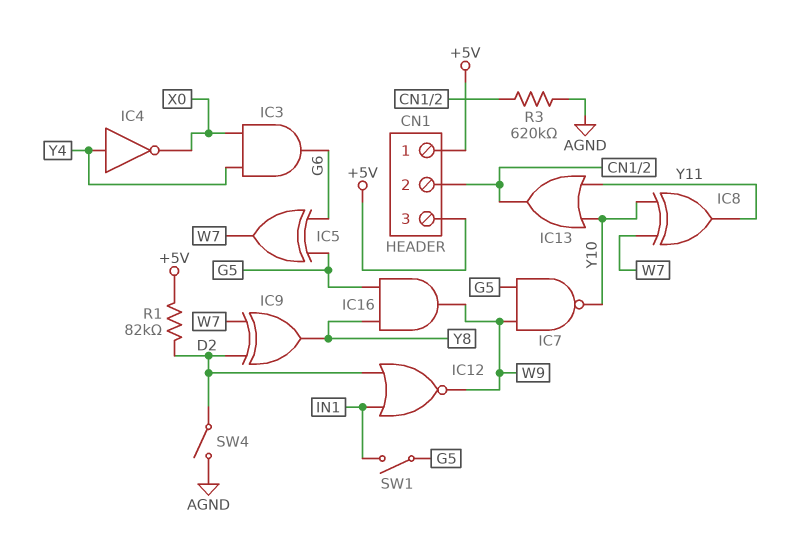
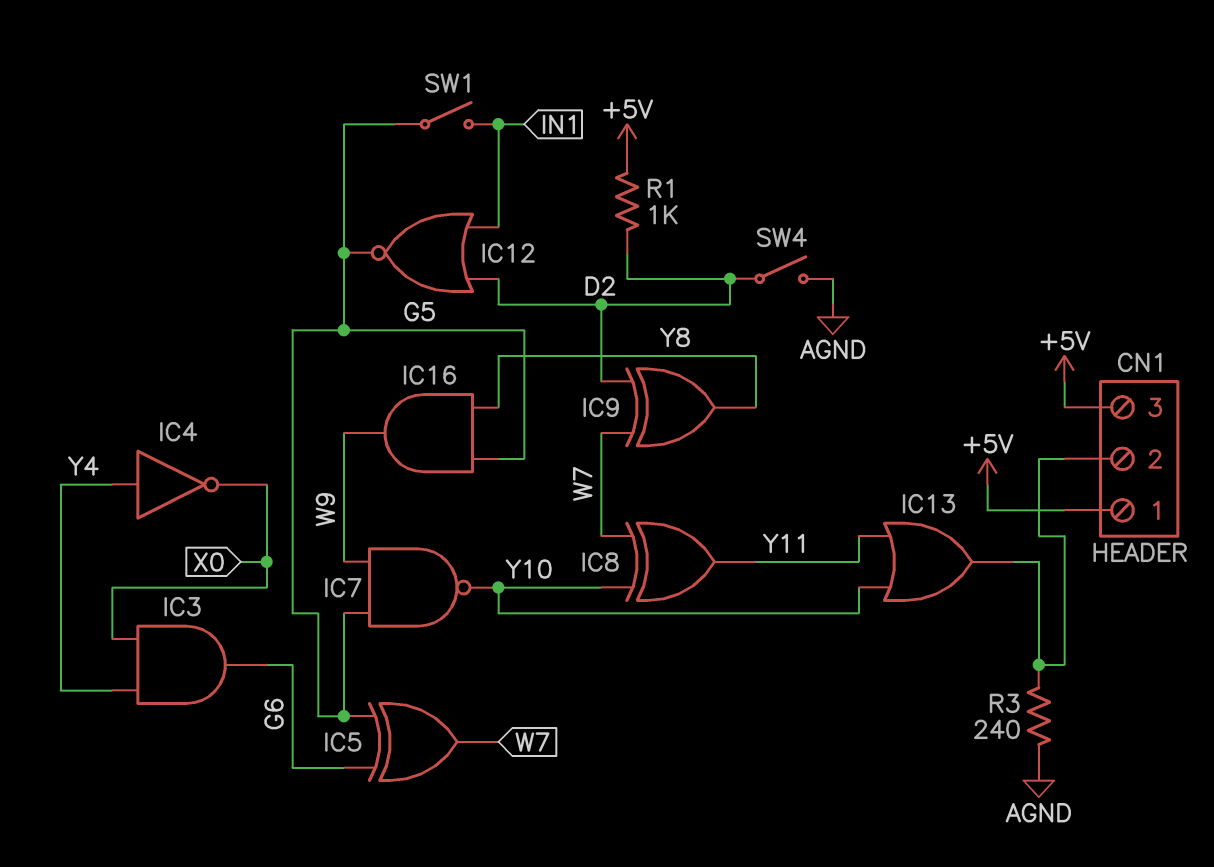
IC12: NOR (in D2, in IN1, out W9) -> NOR (in D2, in IN1, out G5)
R1: 82k (+5V, D2) -> 1k (+5V, D2)
R3: 620k (AGND, CN1/2) -> 240 (AGND, CN1/2)

